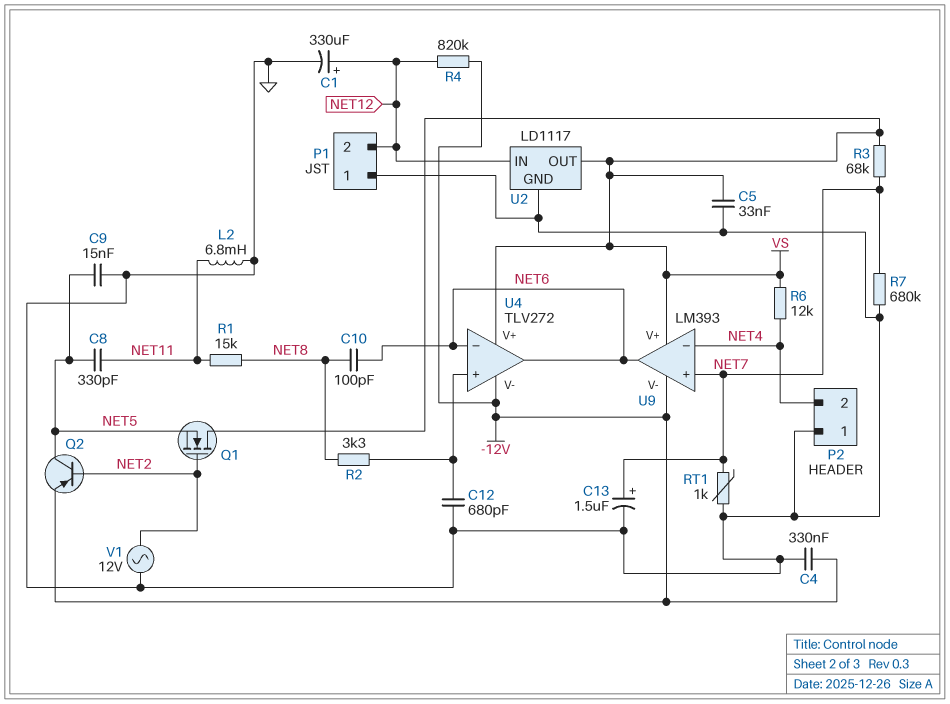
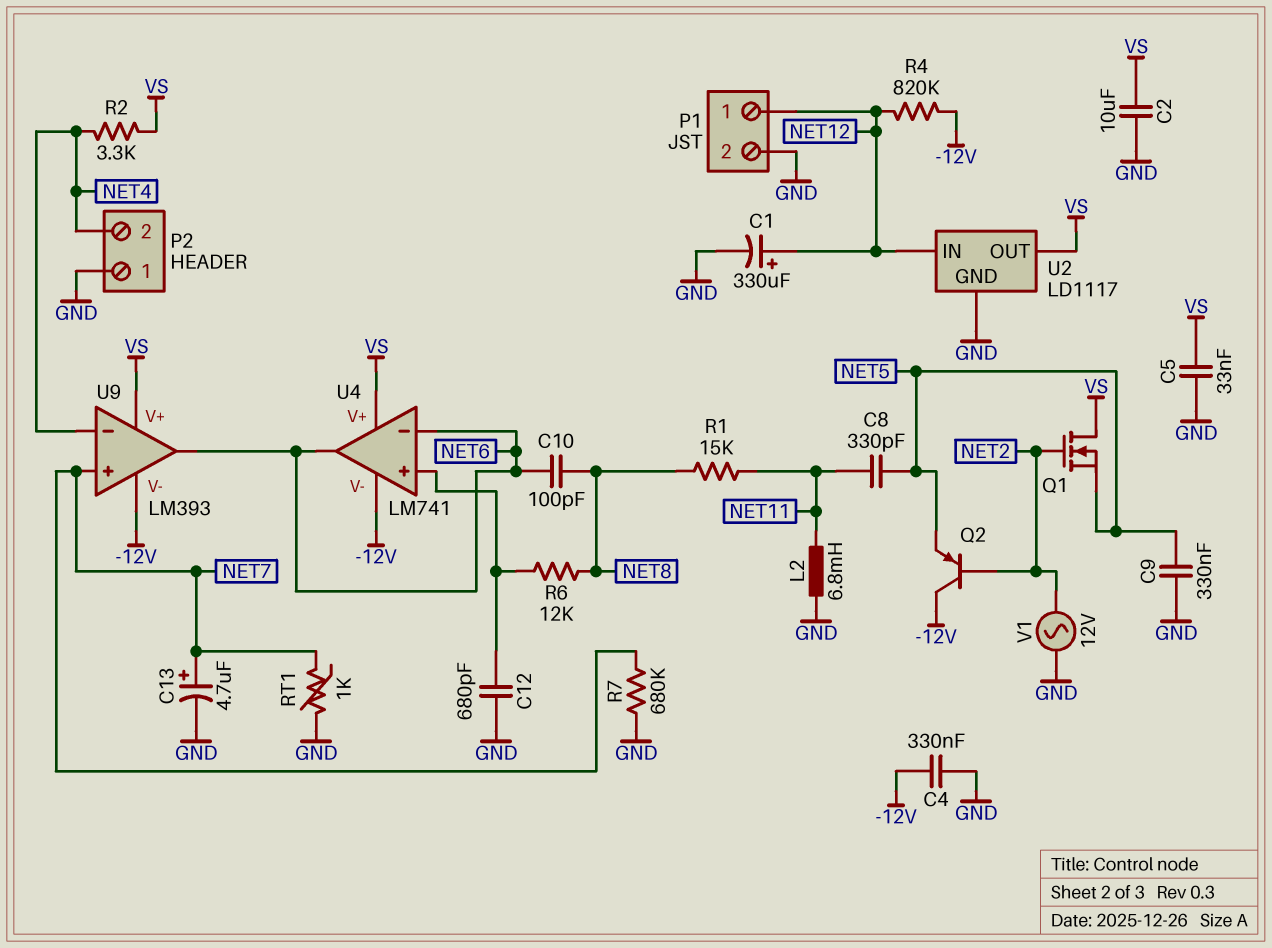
C2: none -> 10uF (GND, VS)
C9: 15nF (GND, NET5) -> 330nF (GND, NET5)
C13: 1.5uF (plus NET7, minus GND) -> 4.7uF (plus NET7, minus GND)
P1 pin 1: GND -> NET12
P1 pin 2: NET12 -> GND
Q2: PNP (B NET2, C NET5, E -12V) -> PNP (B NET2, C -12V, E NET5)
R2: 3.3k (NET8, U4/in+) -> 3.3k (NET4, VS)
R3: 68k (NET7, VS) -> none
R6: 12k (NET4, VS) -> 12k (NET8, U4/in+)
U4: TLV272 -> LM741

